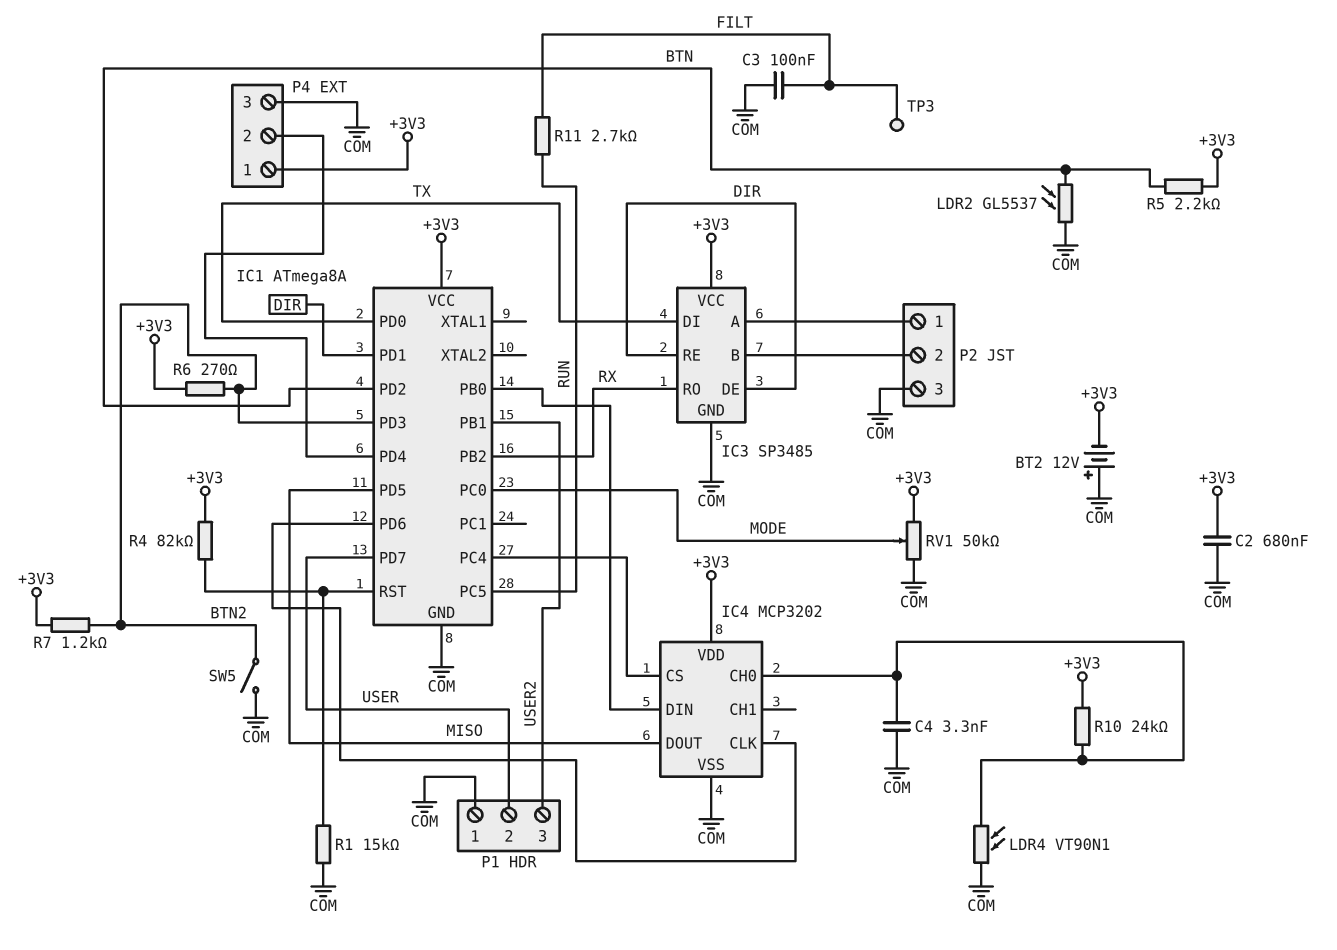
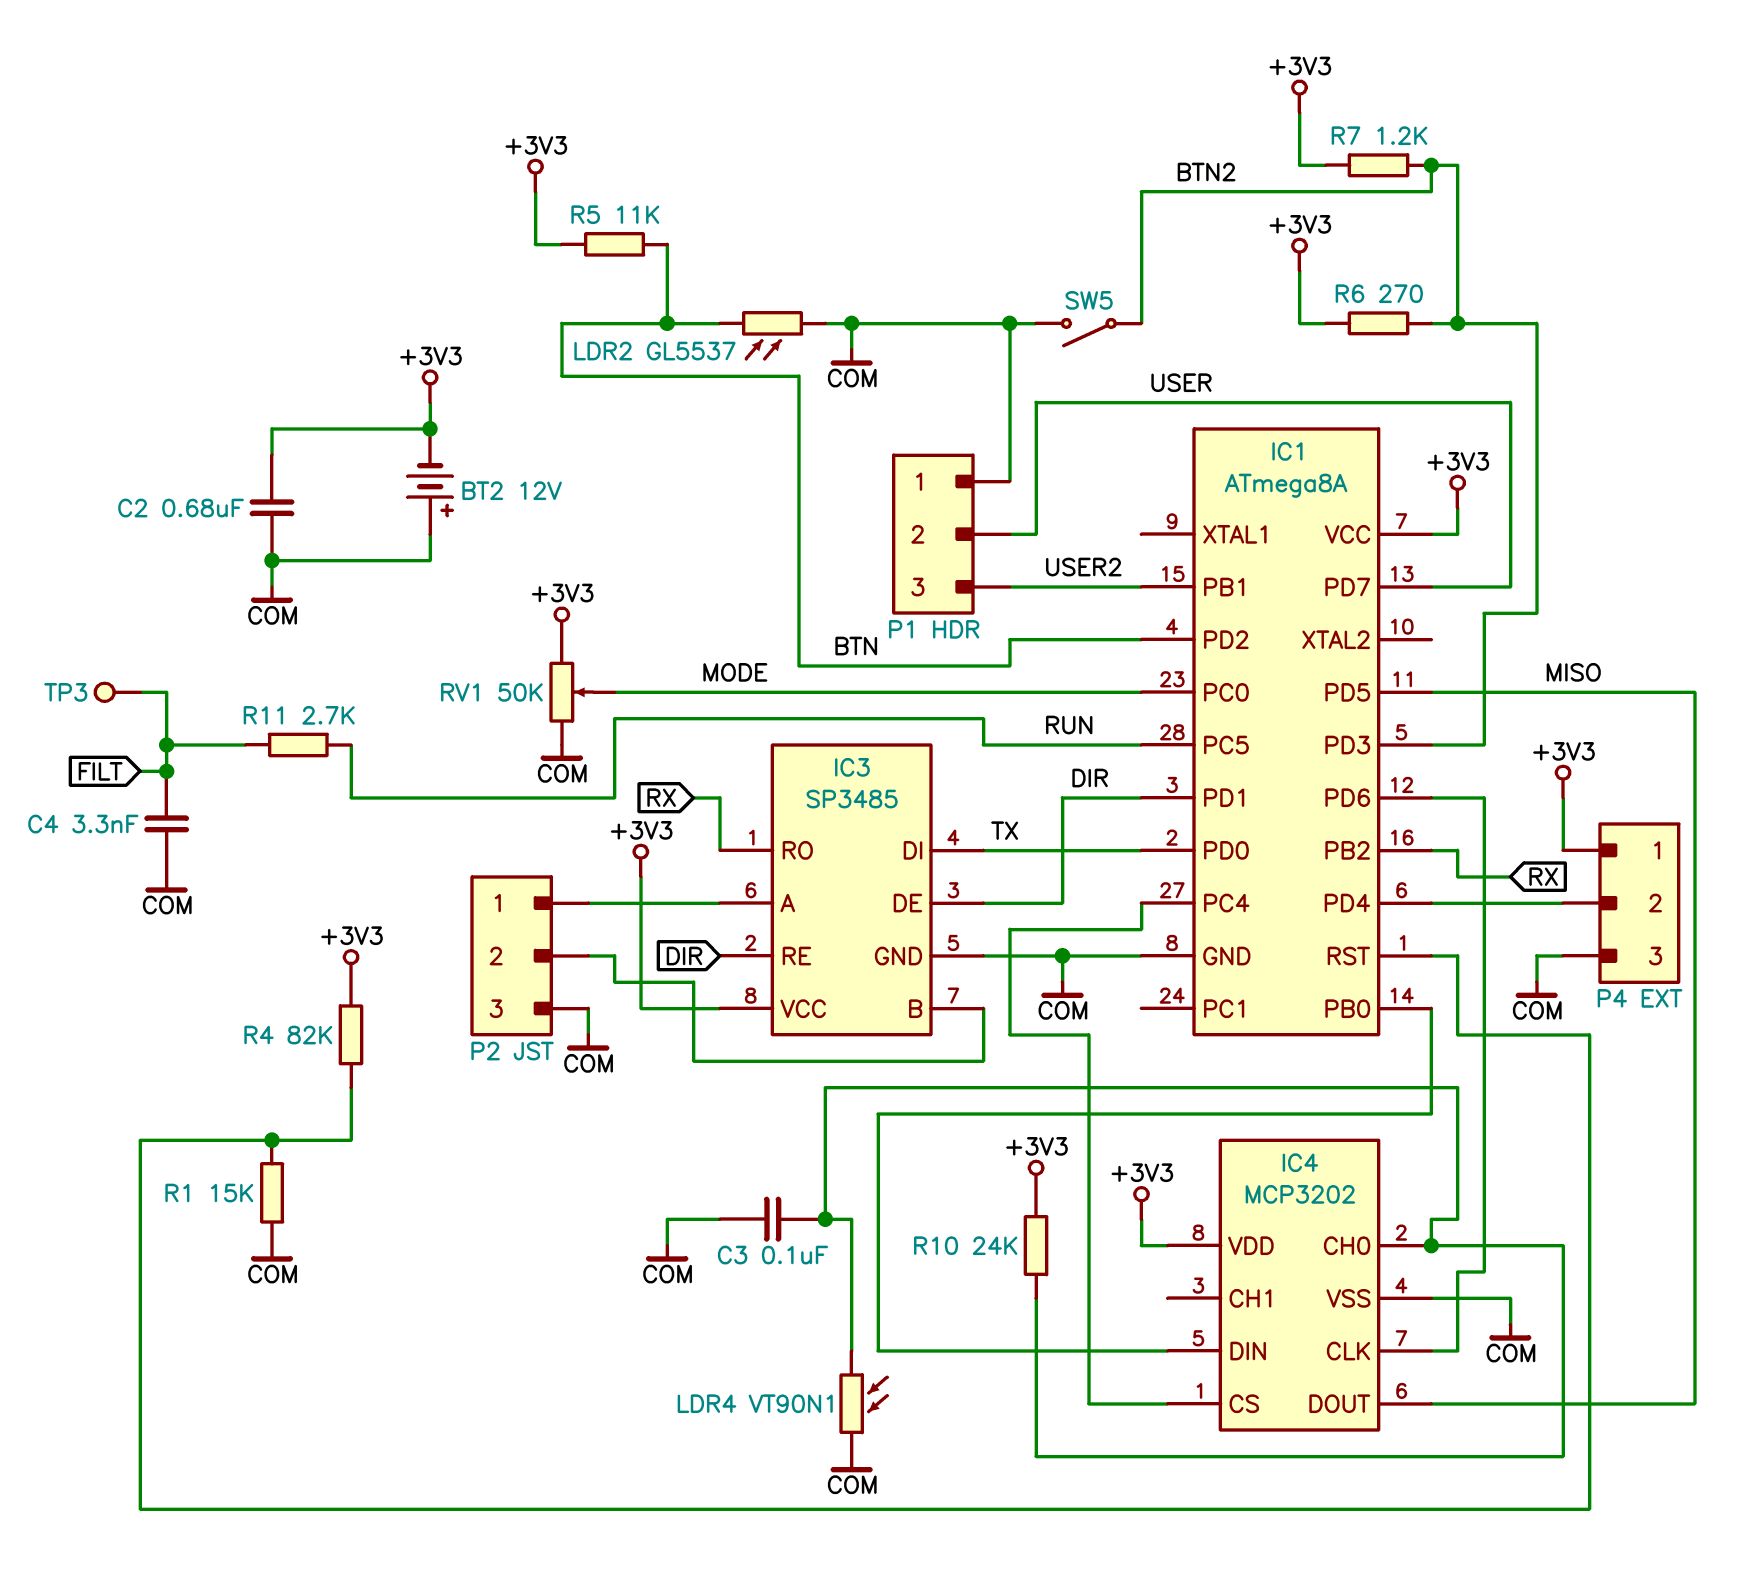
C3: 100nF (COM, FILT) -> 100nF (COM, IC4/CH0)
C4: 3.3nF (COM, IC4/CH0) -> 3.3nF (COM, FILT)
R5: 2.2k (+3V3, BTN) -> 11k (+3V3, BTN)

